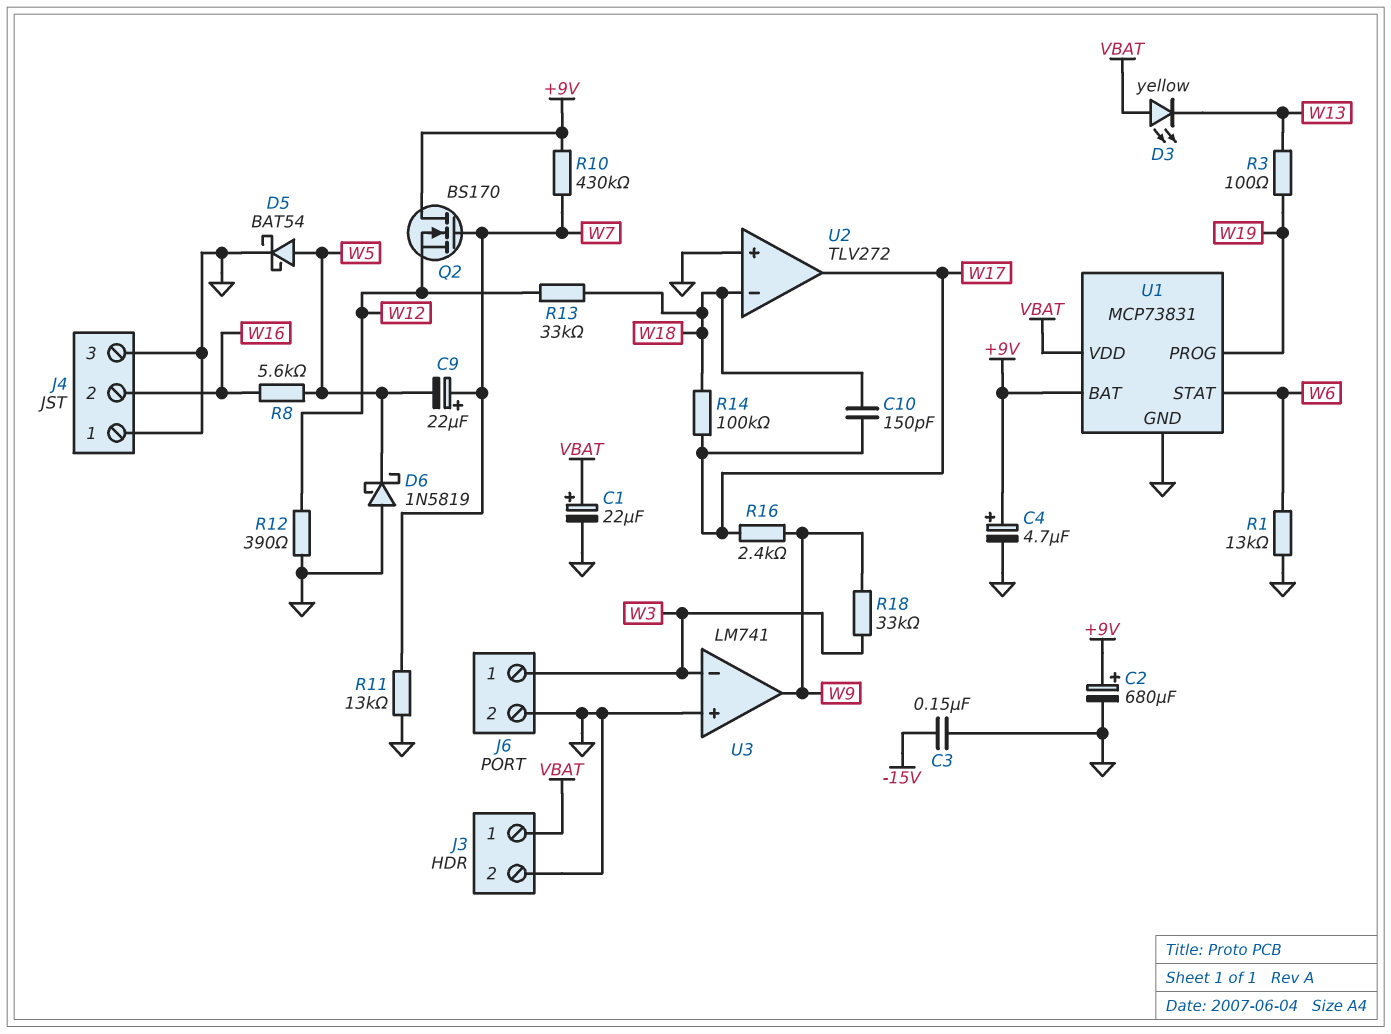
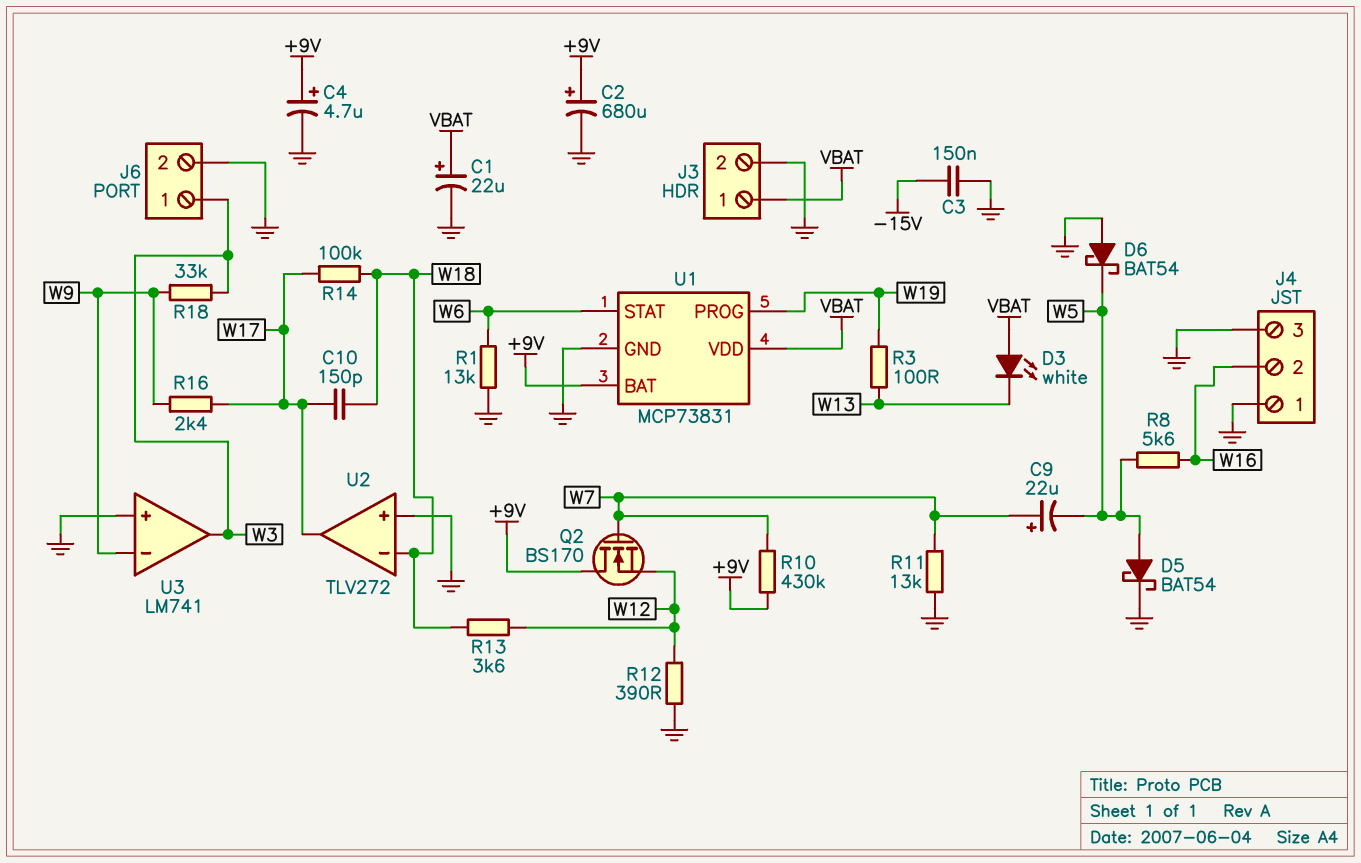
D3: LED yellow (A VBAT, K W13) -> LED white (A VBAT, K W13)
D6: schottky 1N5819 (A GND, K W5) -> schottky BAT54 (A GND, K W5)
R13: 33k (W12, W18) -> 3.6k (W12, W18)
U3 pin in-: W3 -> W9
U3 pin out: W9 -> W3

